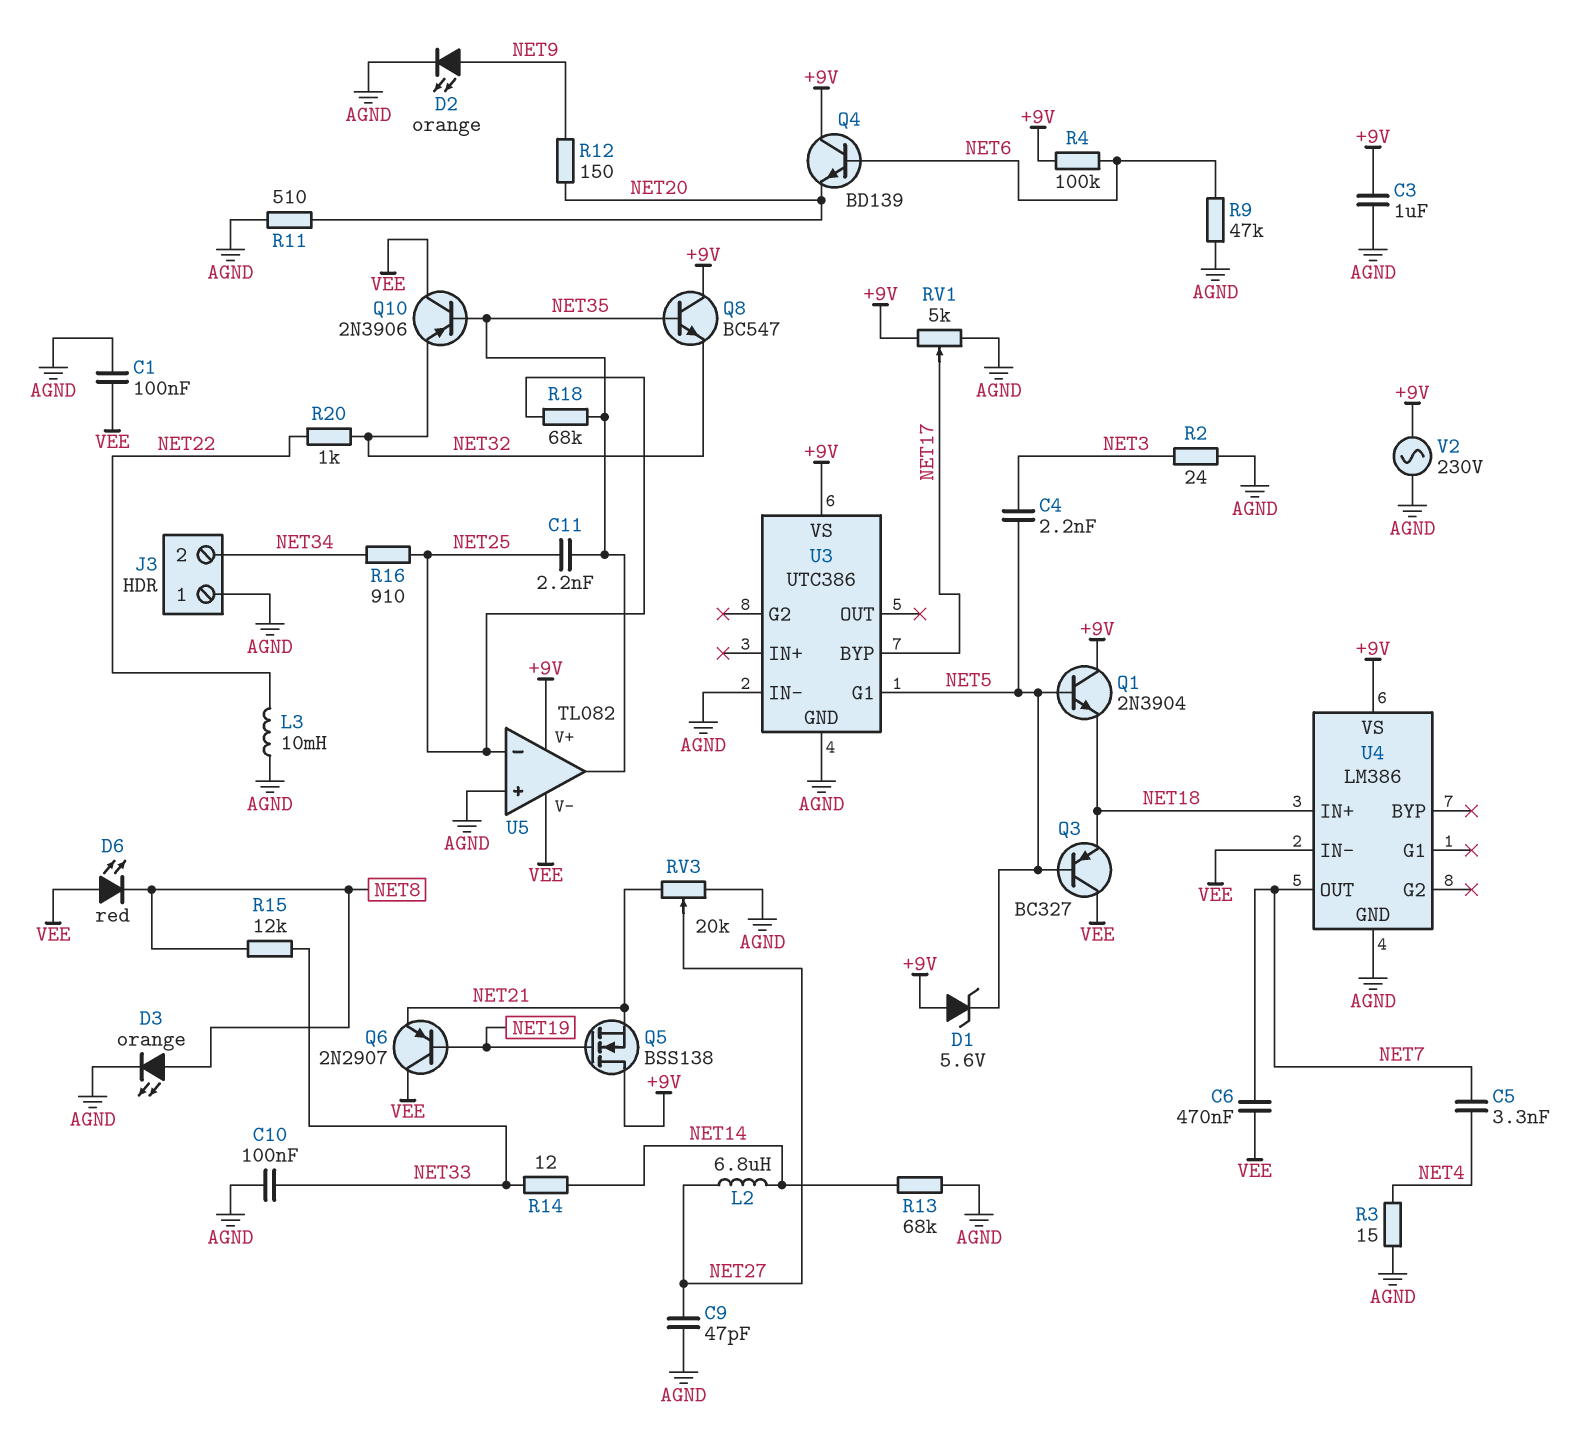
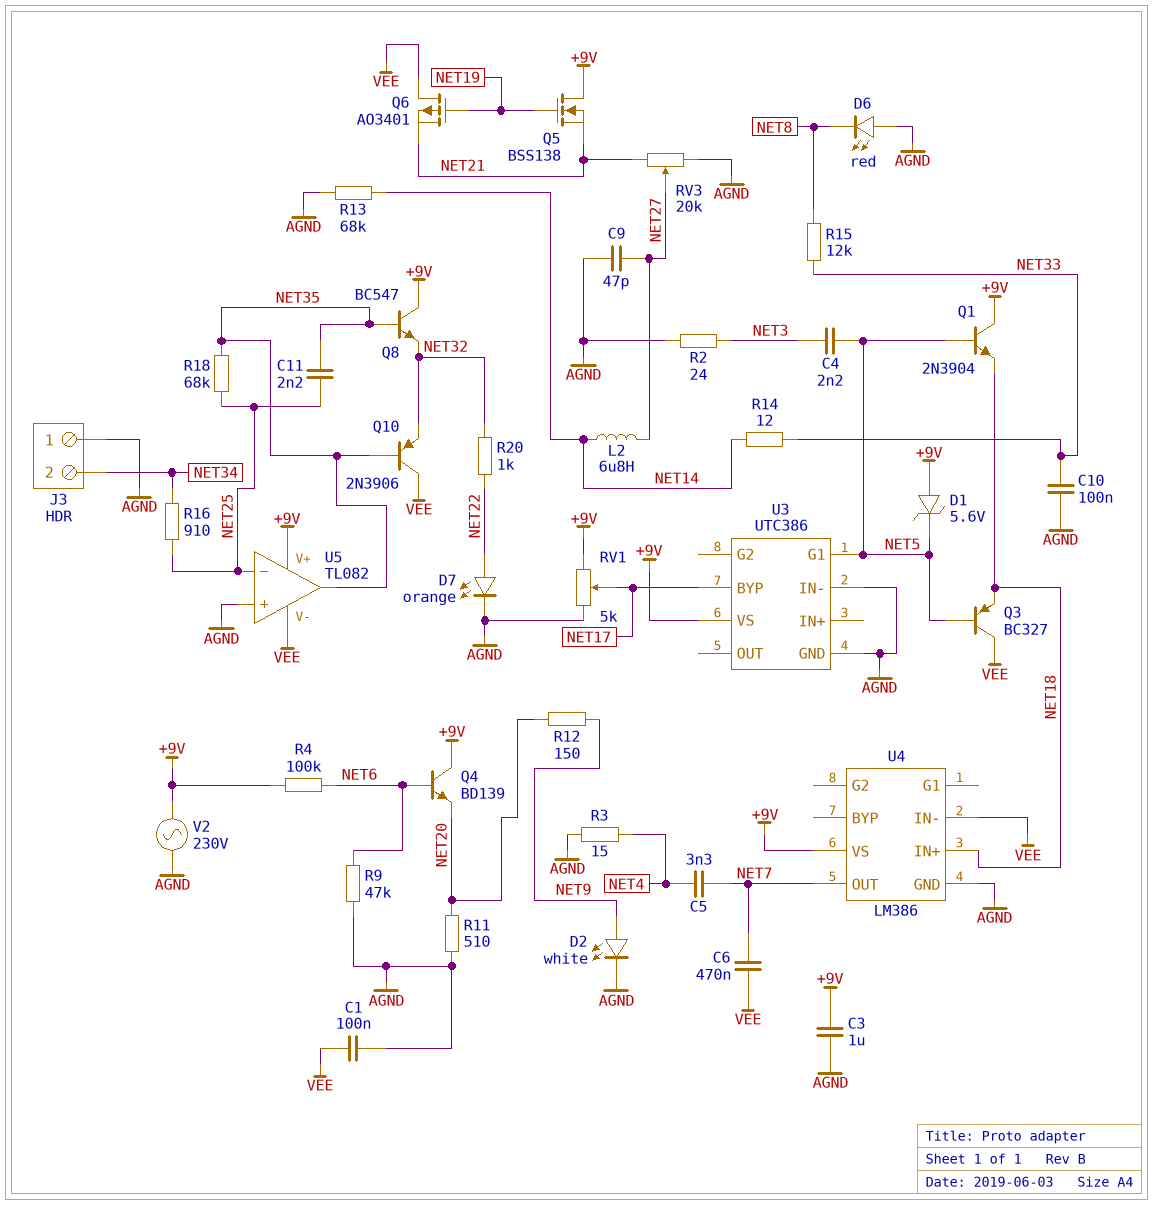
D2: LED orange (A NET9, K AGND) -> LED white (A NET9, K AGND)
D3: LED orange (A NET8, K AGND) -> none
D6: LED red (A VEE, K NET8) -> LED red (A AGND, K NET8)
D7: none -> LED orange (A NET22, K AGND)
L3: 10mH (AGND, NET22) -> none
Q6: PNP 2N2907 (B NET19, C VEE, E NET21) -> PMOS AO3401 (G NET19, D VEE, S NET21)

